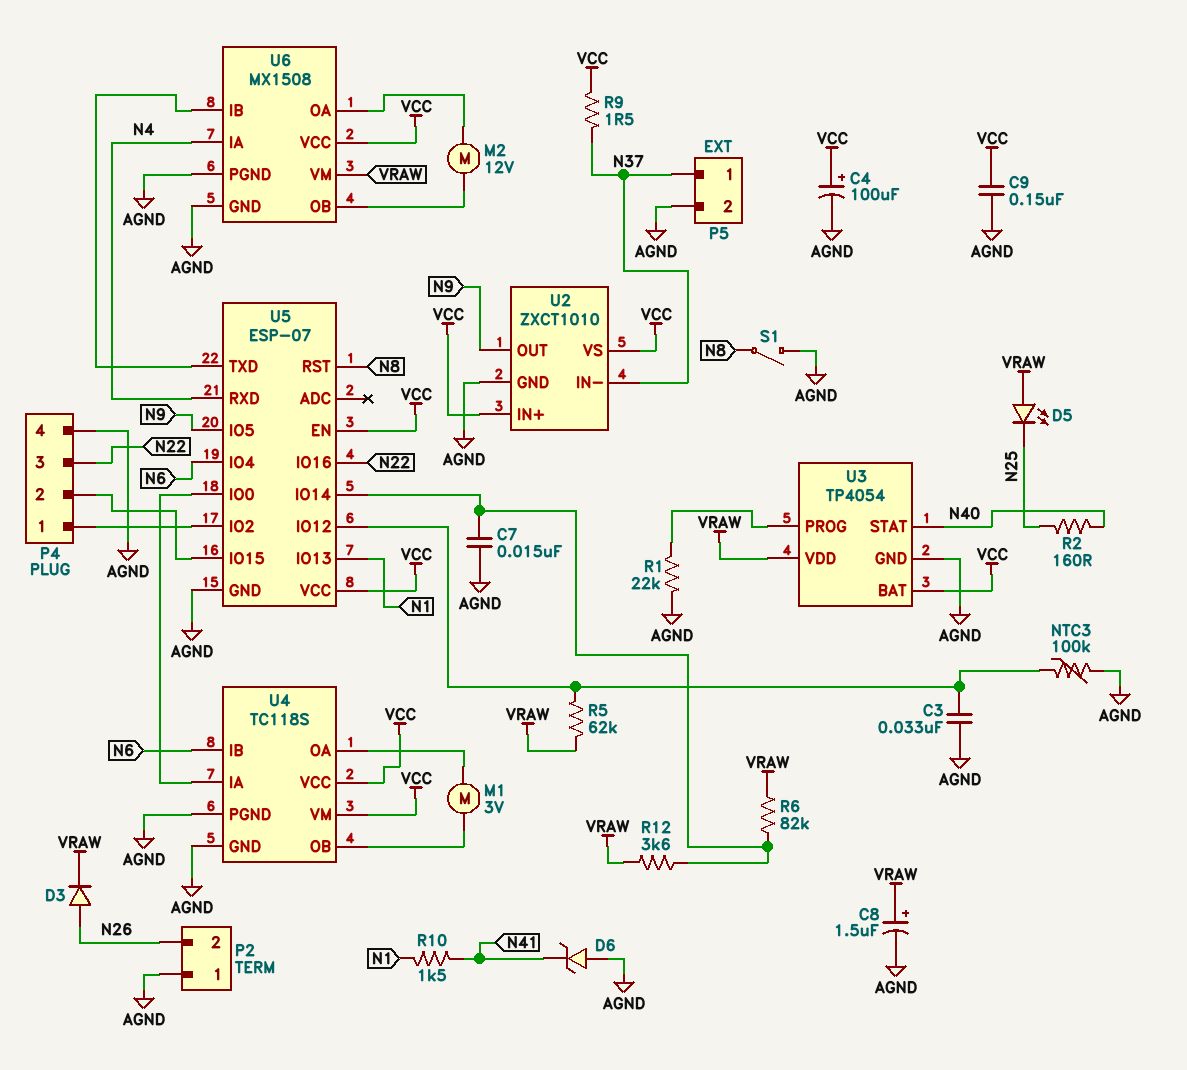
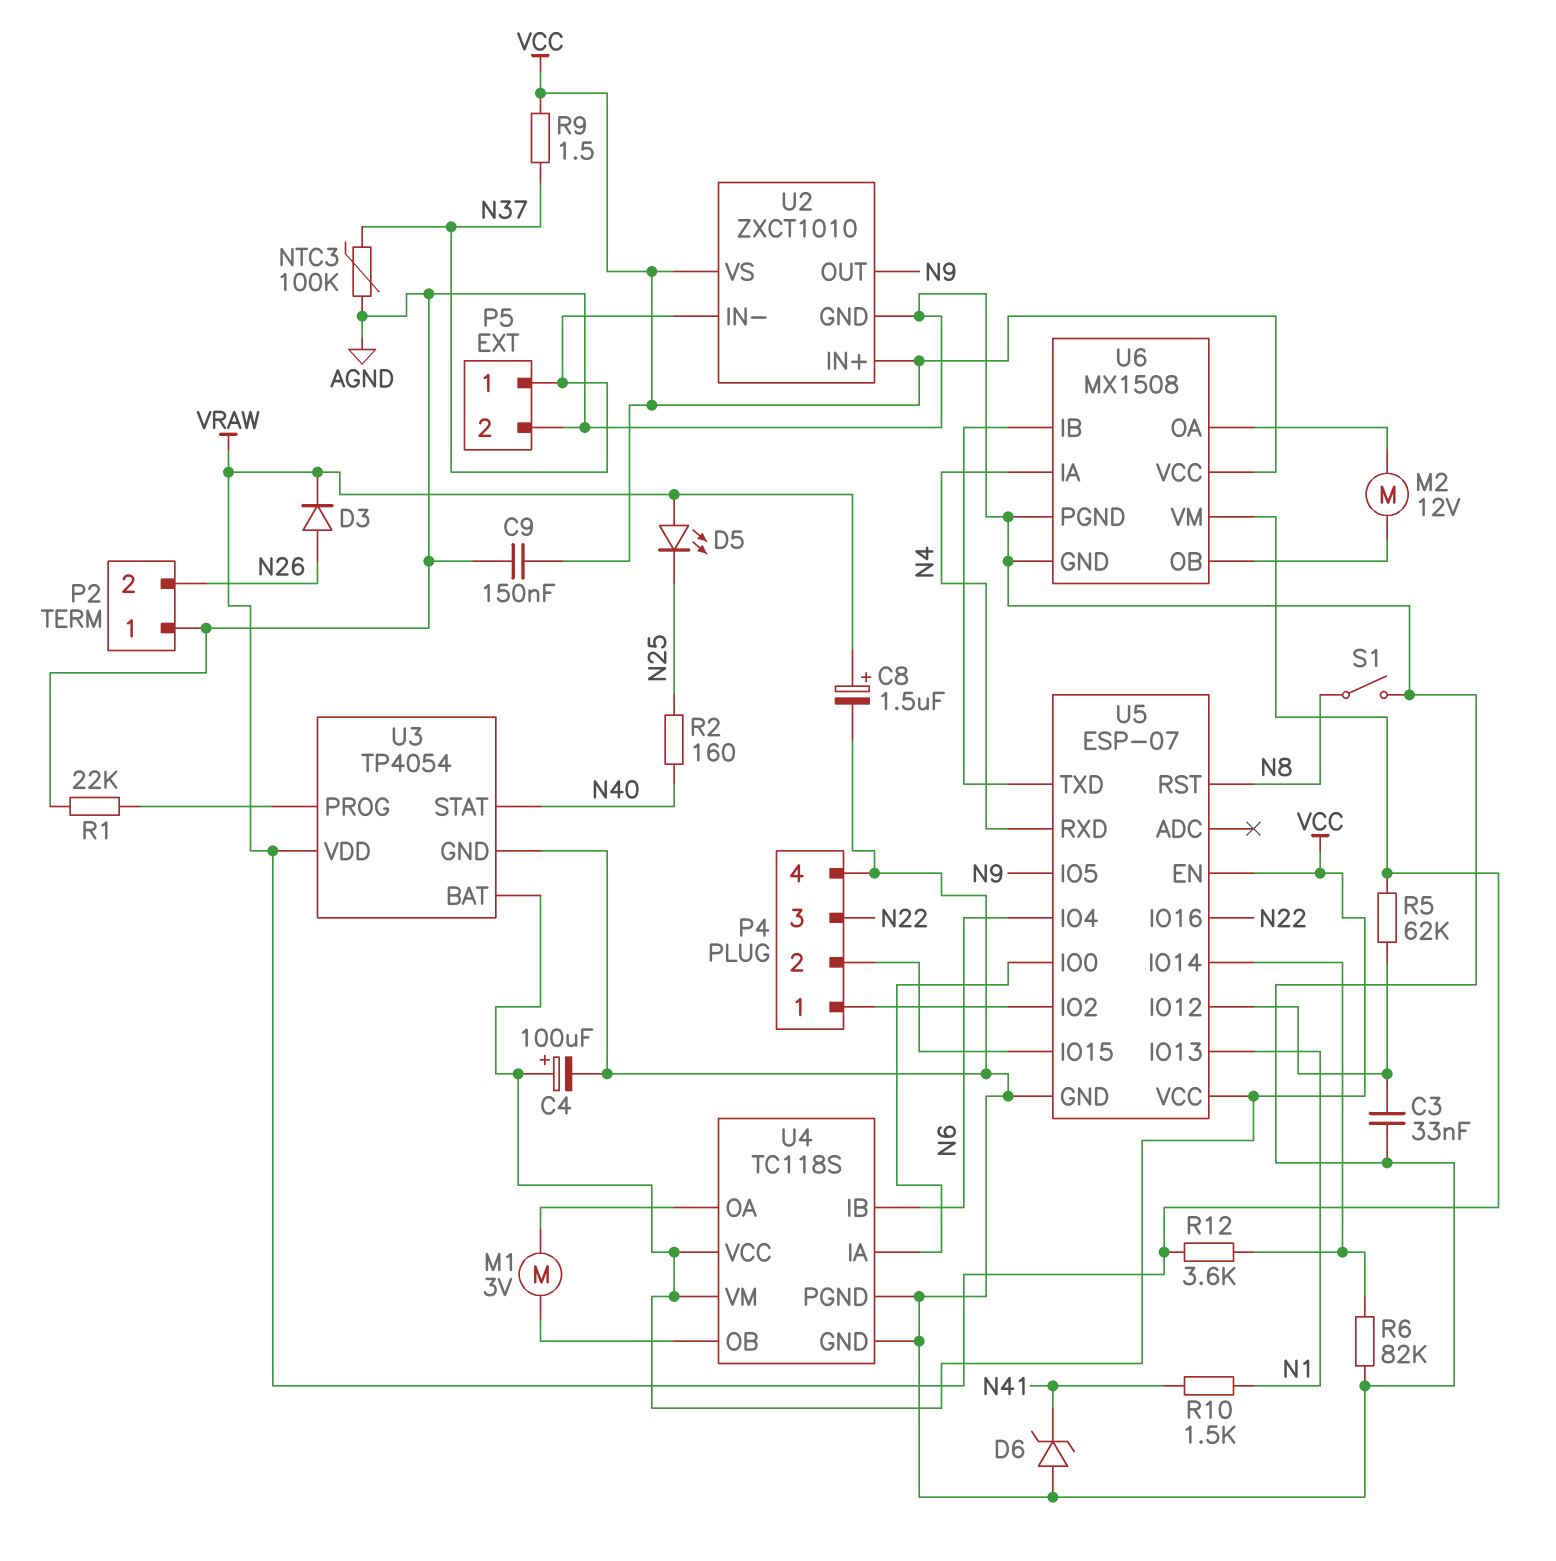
C7: 15nF (AGND, U5/IO14) -> none
NTC3: 100k (AGND, U5/IO12) -> 100k (AGND, N37)
R6: 82k (U5/IO14, VRAW) -> 82k (AGND, U5/IO14)

